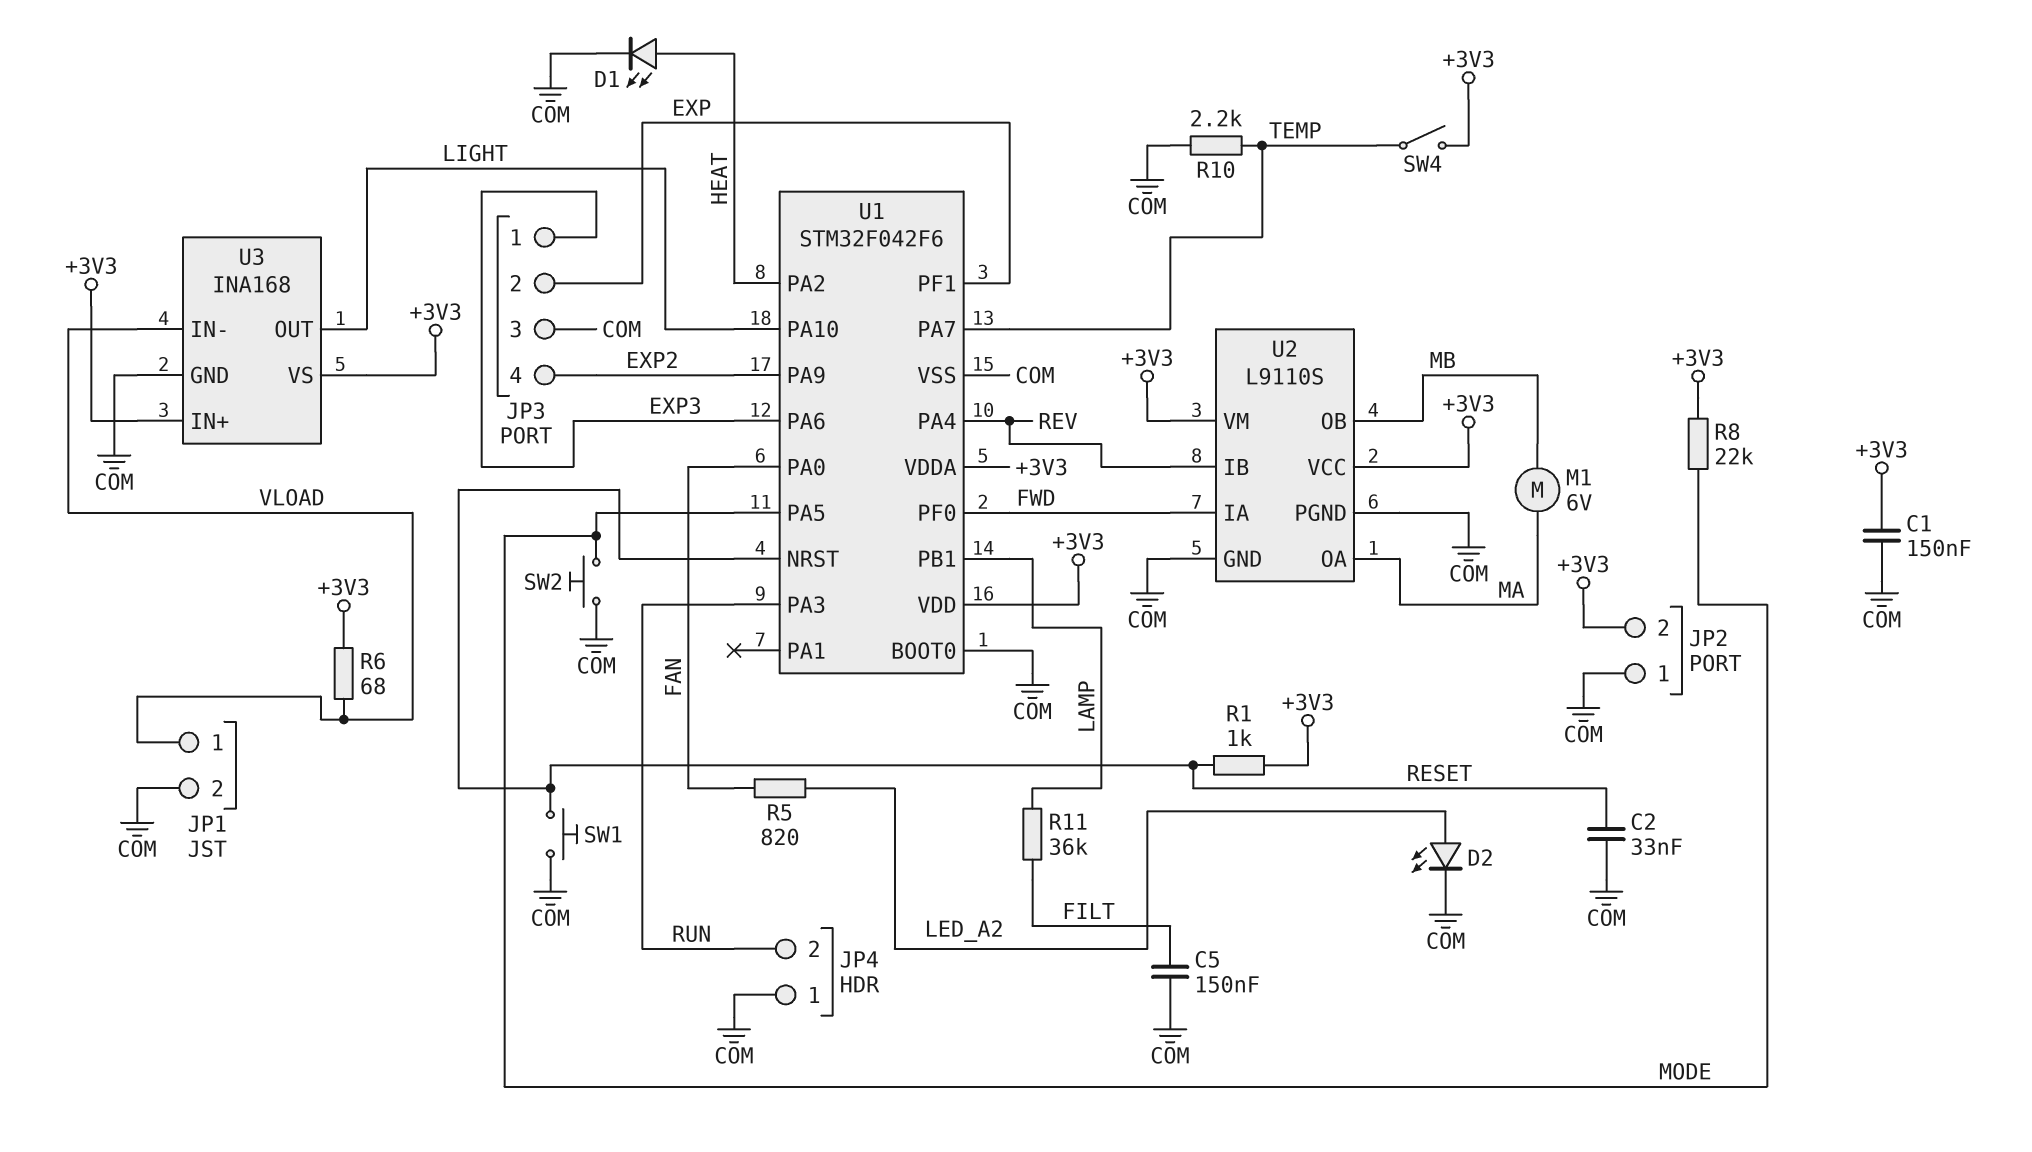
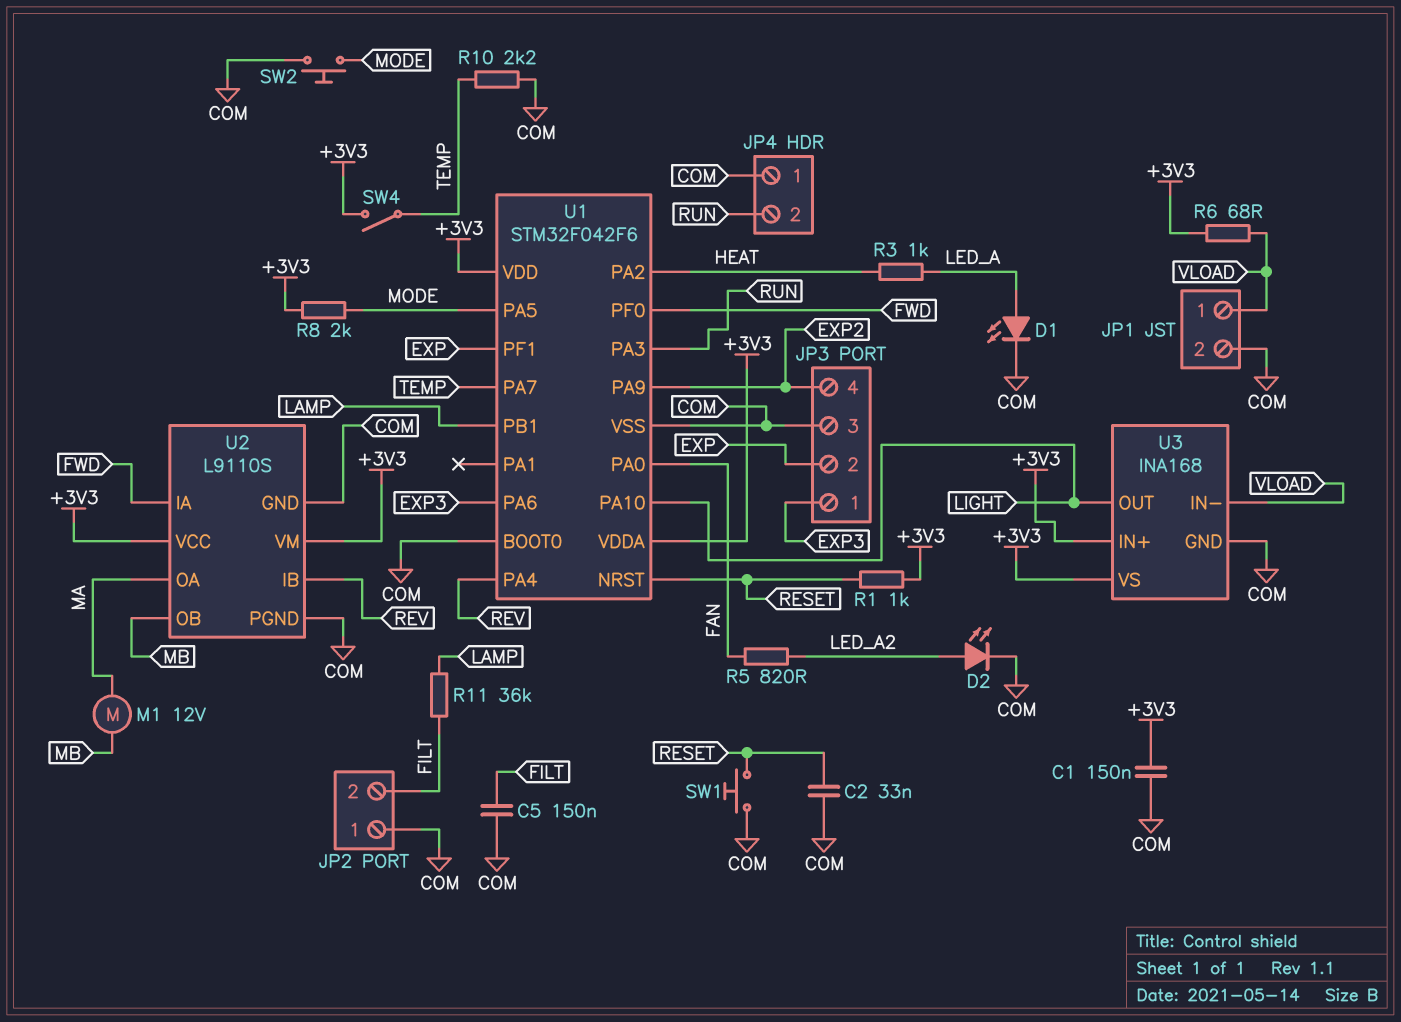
D1: LED (A HEAT, K COM) -> LED (A LED_A, K COM)
JP2 pin 2: +3V3 -> FILT
M1: motor 6V (MA, MB) -> motor 12V (MA, MB)
R3: none -> 1k (HEAT, LED_A)
R8: 22k (+3V3, MODE) -> 2k (+3V3, MODE)

